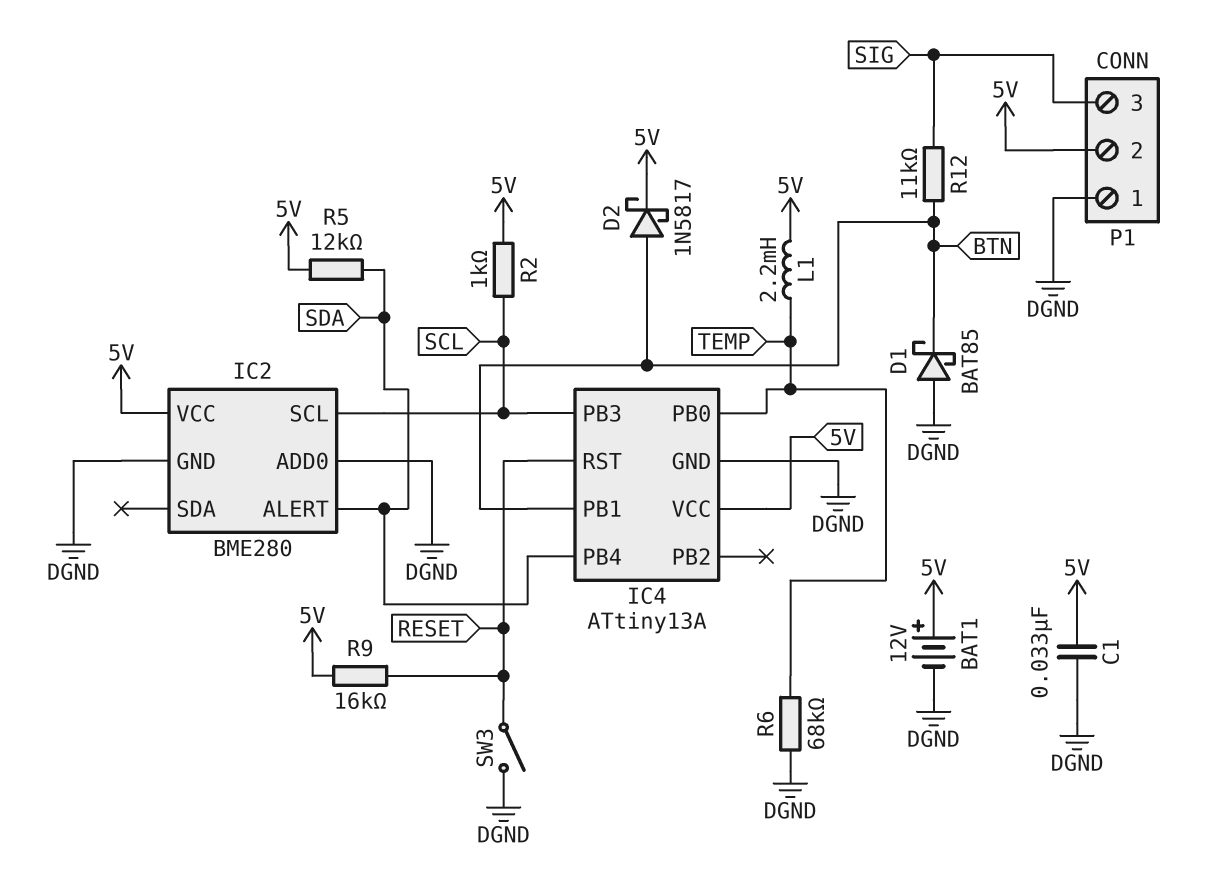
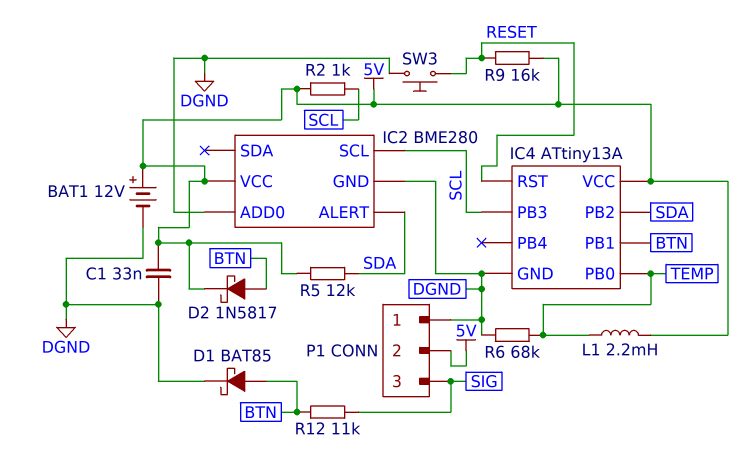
D1: schottky BAT85 (A DGND, K BTN) -> schottky BAT85 (A BTN, K DGND)
IC4 pin PB2: none -> SDA
IC4 pin PB4: SDA -> none
SW3: switch (DGND, RESET) -> button (DGND, RESET)

